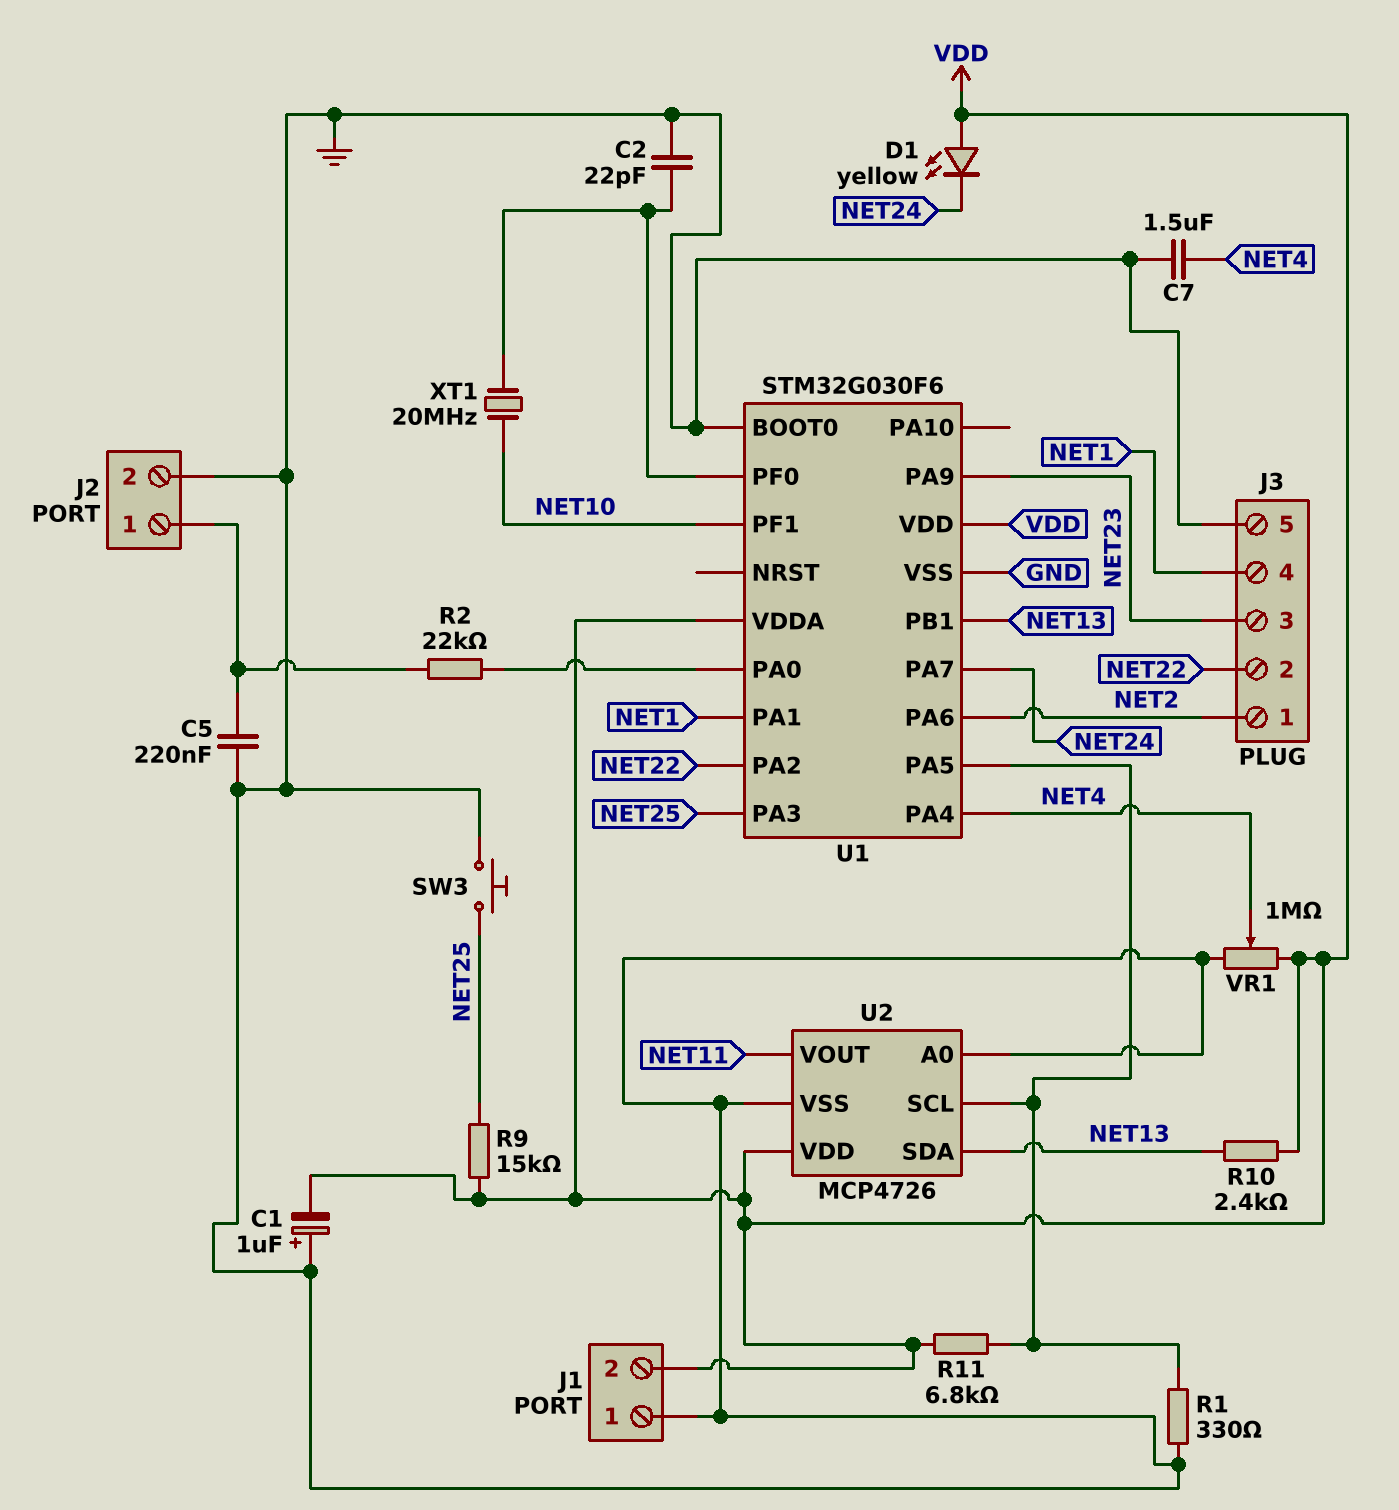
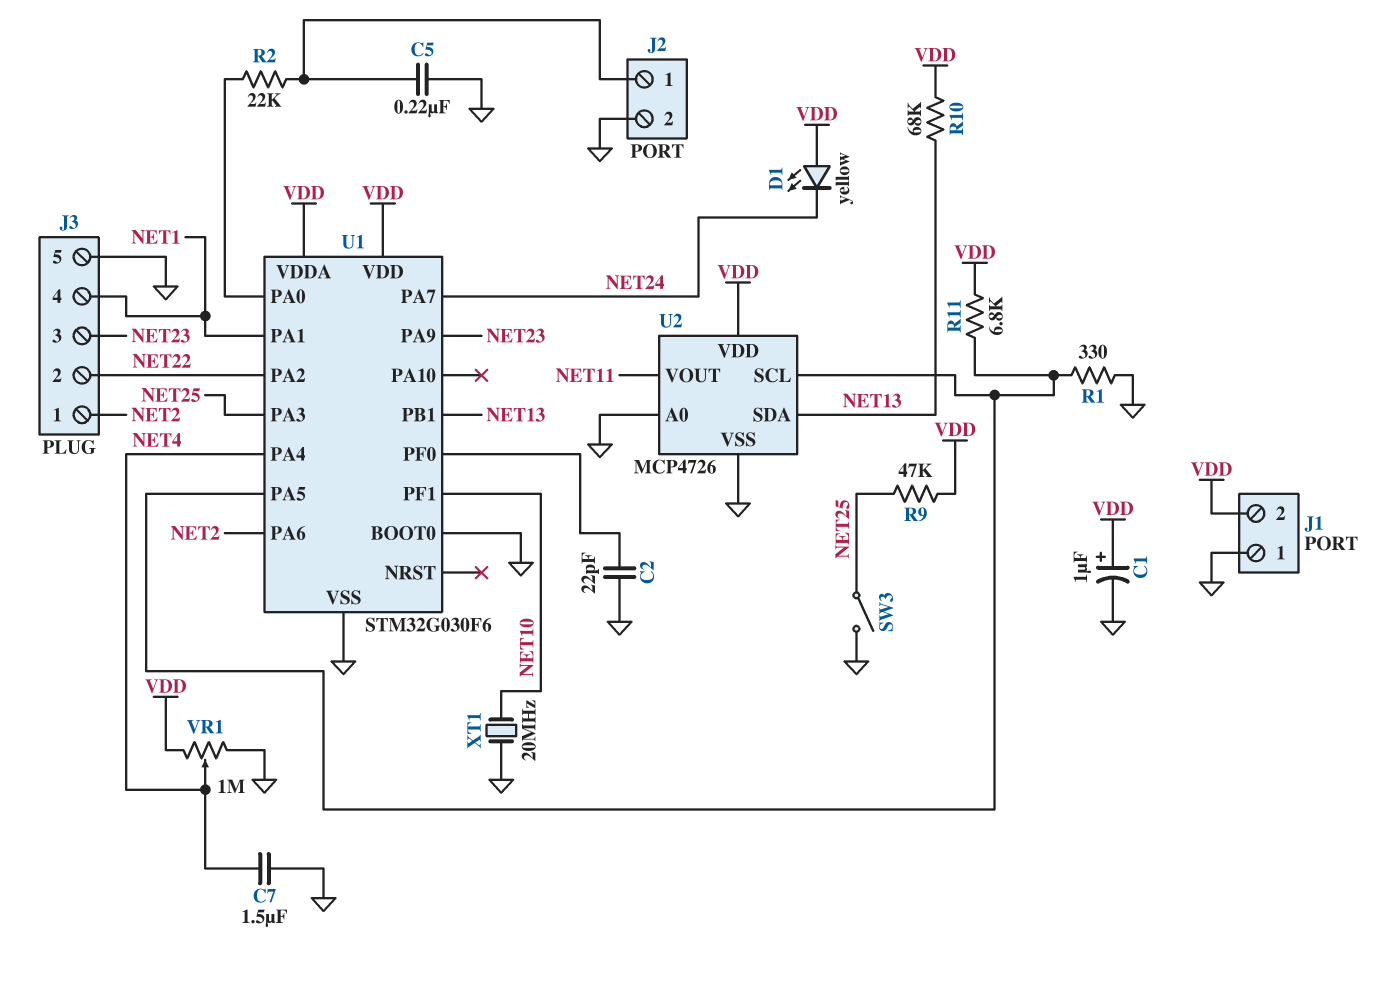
C1: 1uF (plus GND, minus VDD) -> 1uF (plus VDD, minus GND)
R9: 15k (NET25, VDD) -> 47k (NET25, VDD)
R10: 2.4k (NET13, VDD) -> 68k (NET13, VDD)
SW3: button (GND, NET25) -> switch (GND, NET25)
XT1: 20MHz (NET10, U1/PF0) -> 20MHz (GND, NET10)

